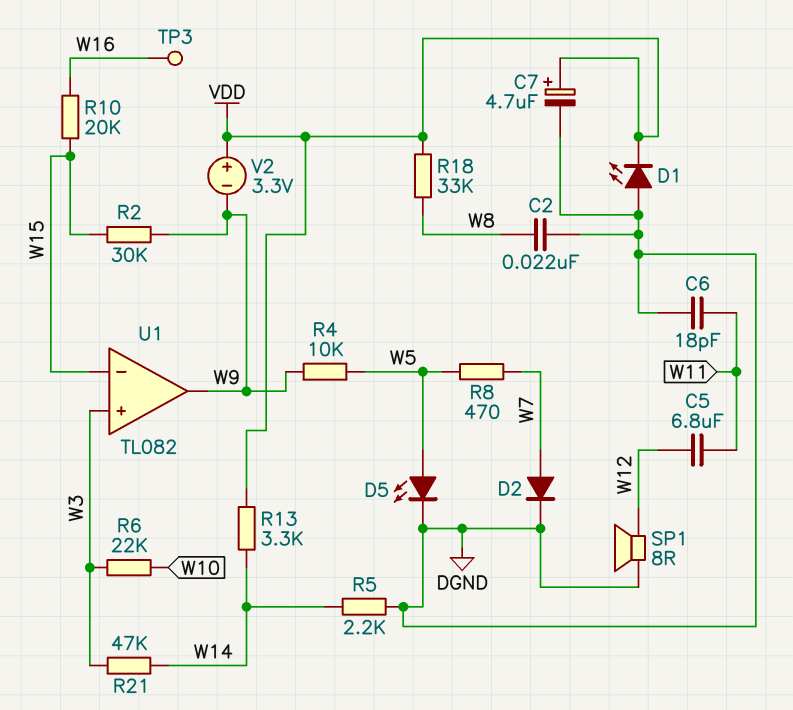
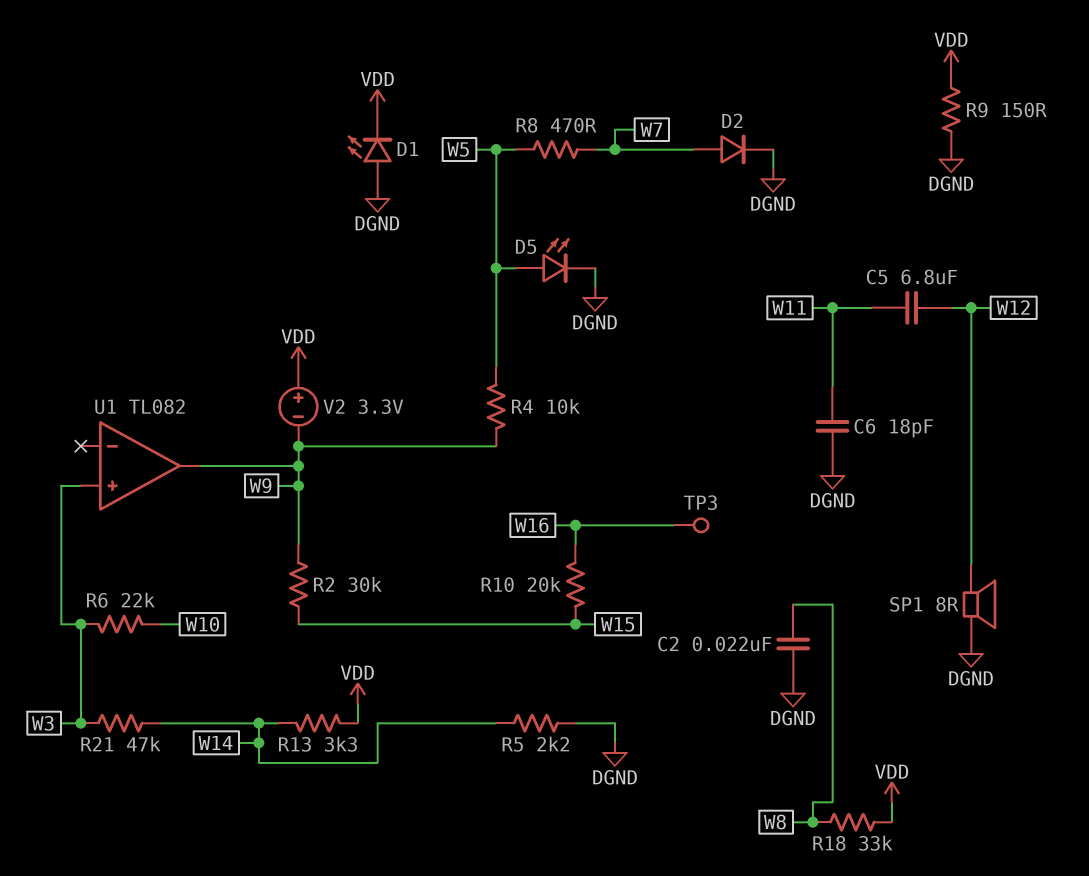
C7: 4.7uF (plus VDD, minus DGND) -> none
R9: none -> 150 (DGND, VDD)
U1 pin in-: W15 -> none

